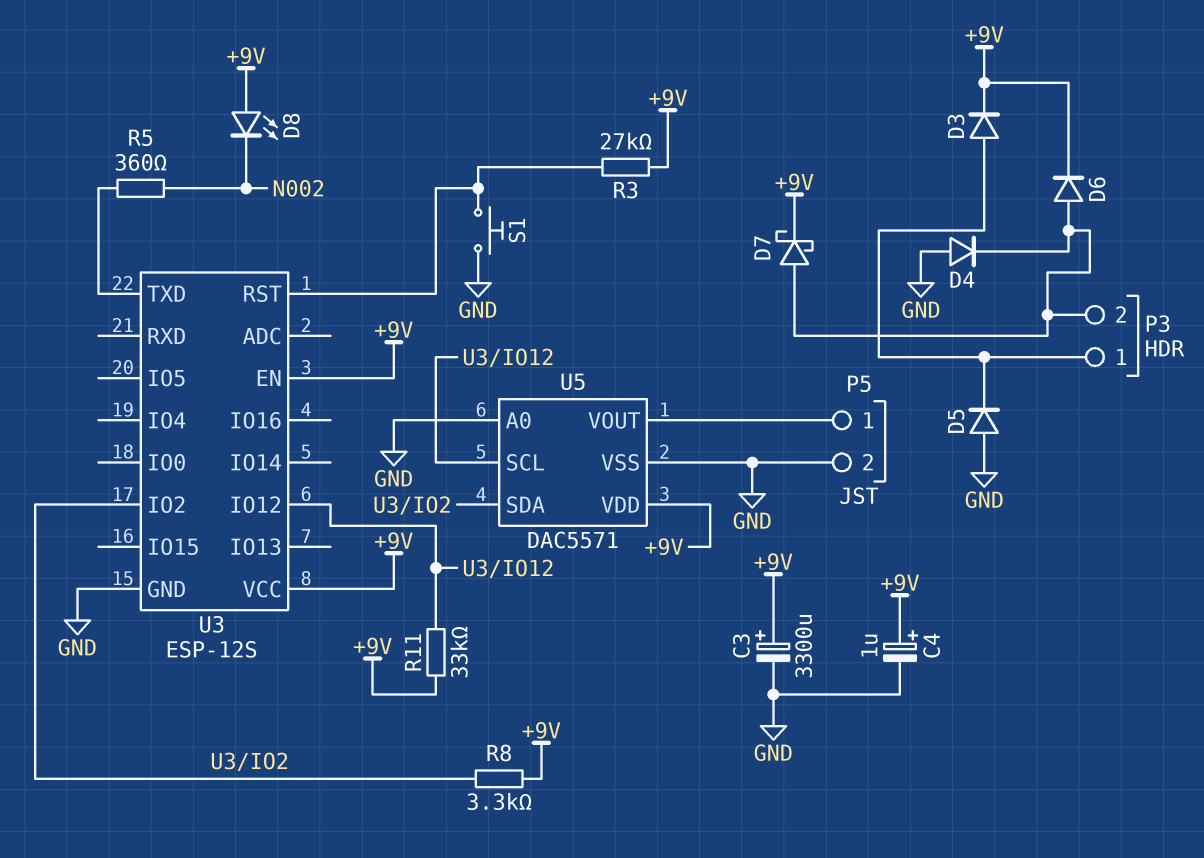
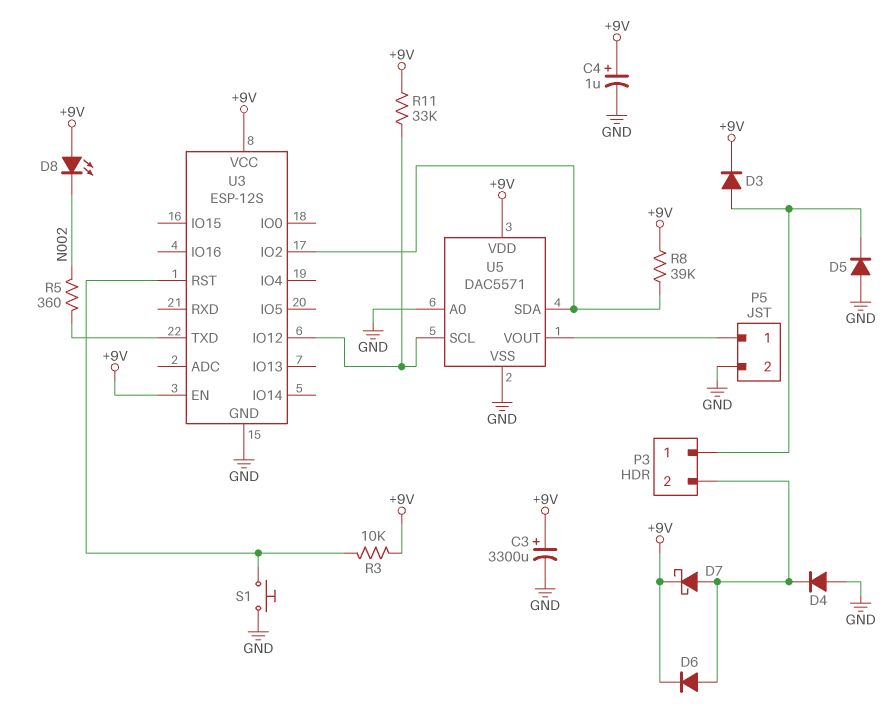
R3: 27k (+9V, U3/RST) -> 10k (+9V, U3/RST)
R8: 3.3k (+9V, U3/IO2) -> 39k (+9V, U3/IO2)

